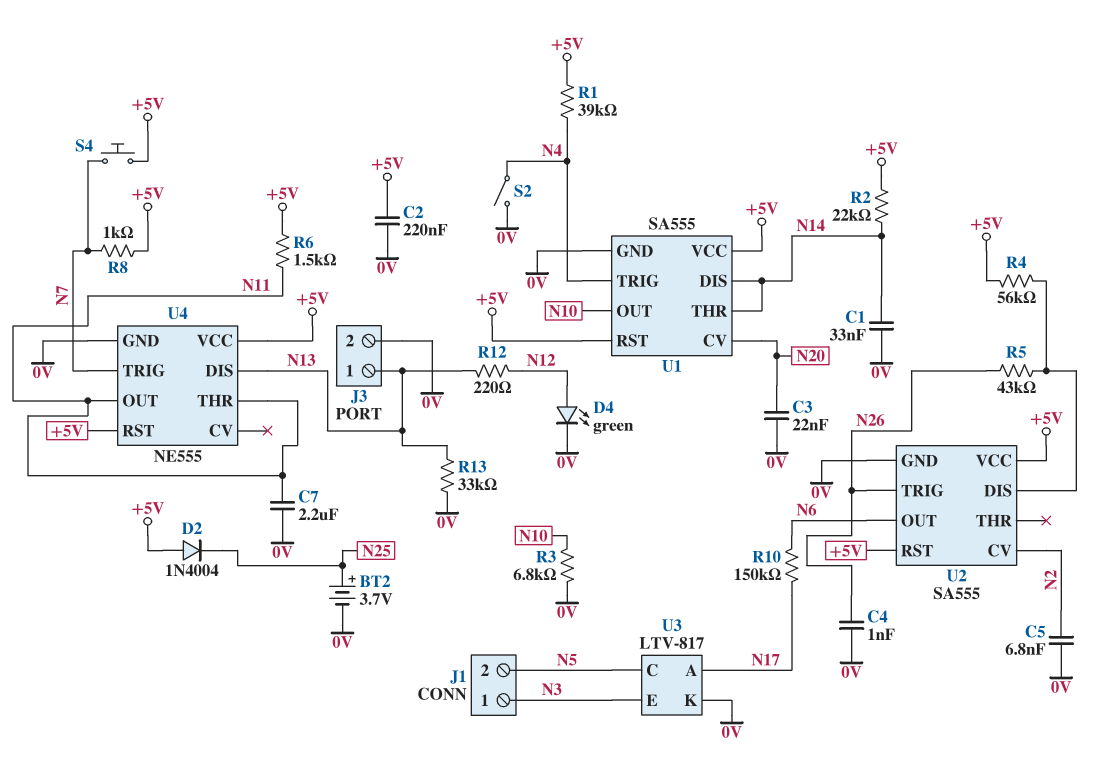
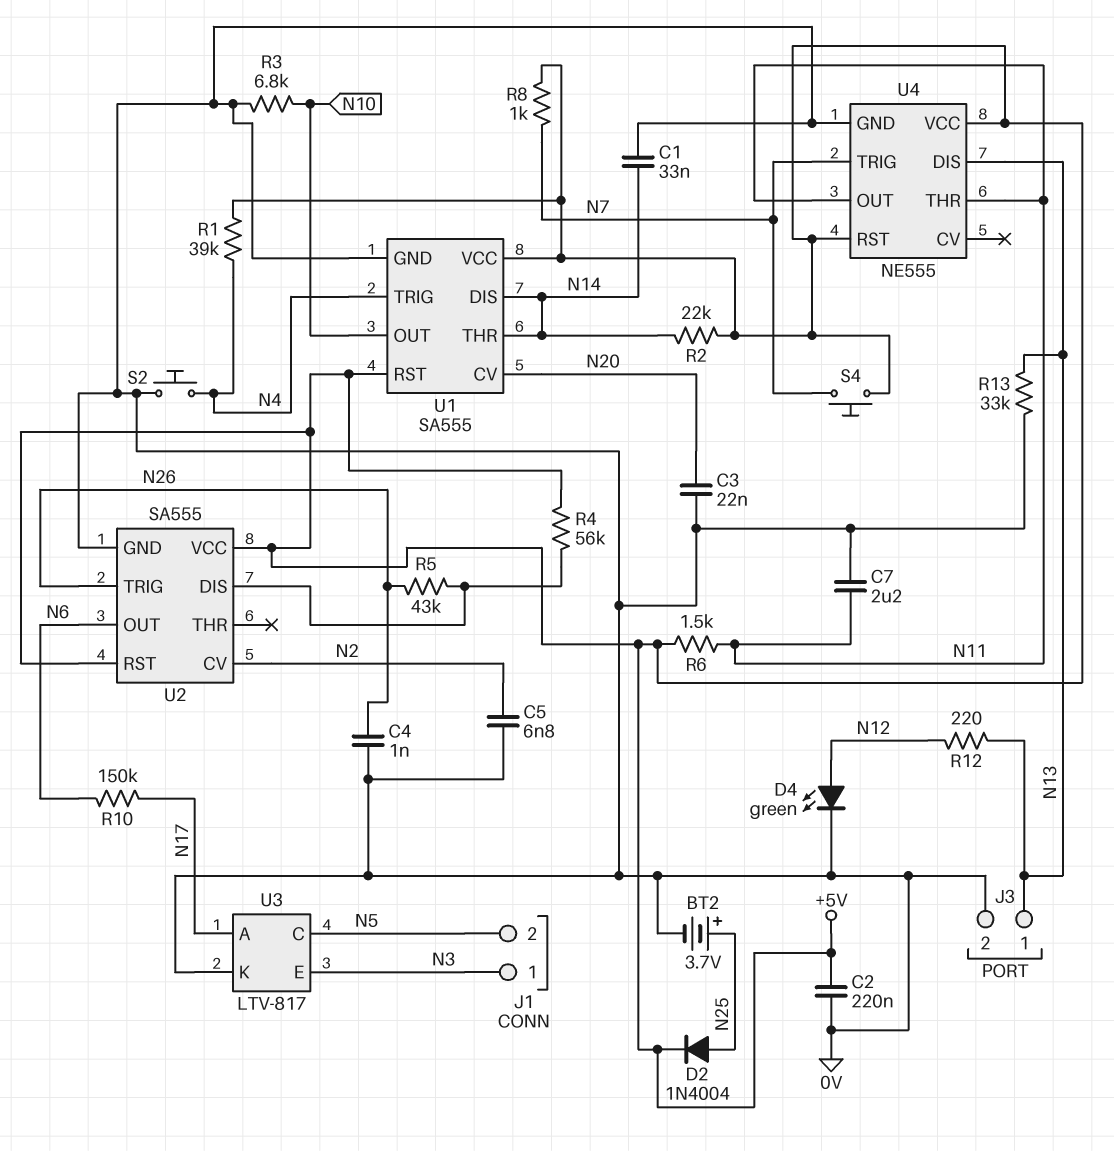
D2: diode 1N4004 (A +5V, K N25) -> diode 1N4004 (A N25, K +5V)
S2: switch (0V, N4) -> button (0V, N4)

